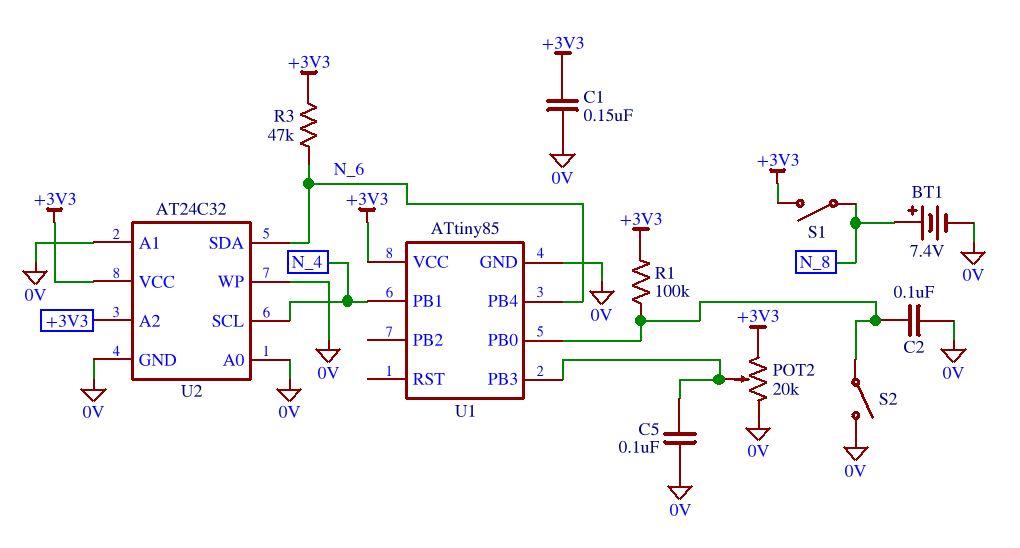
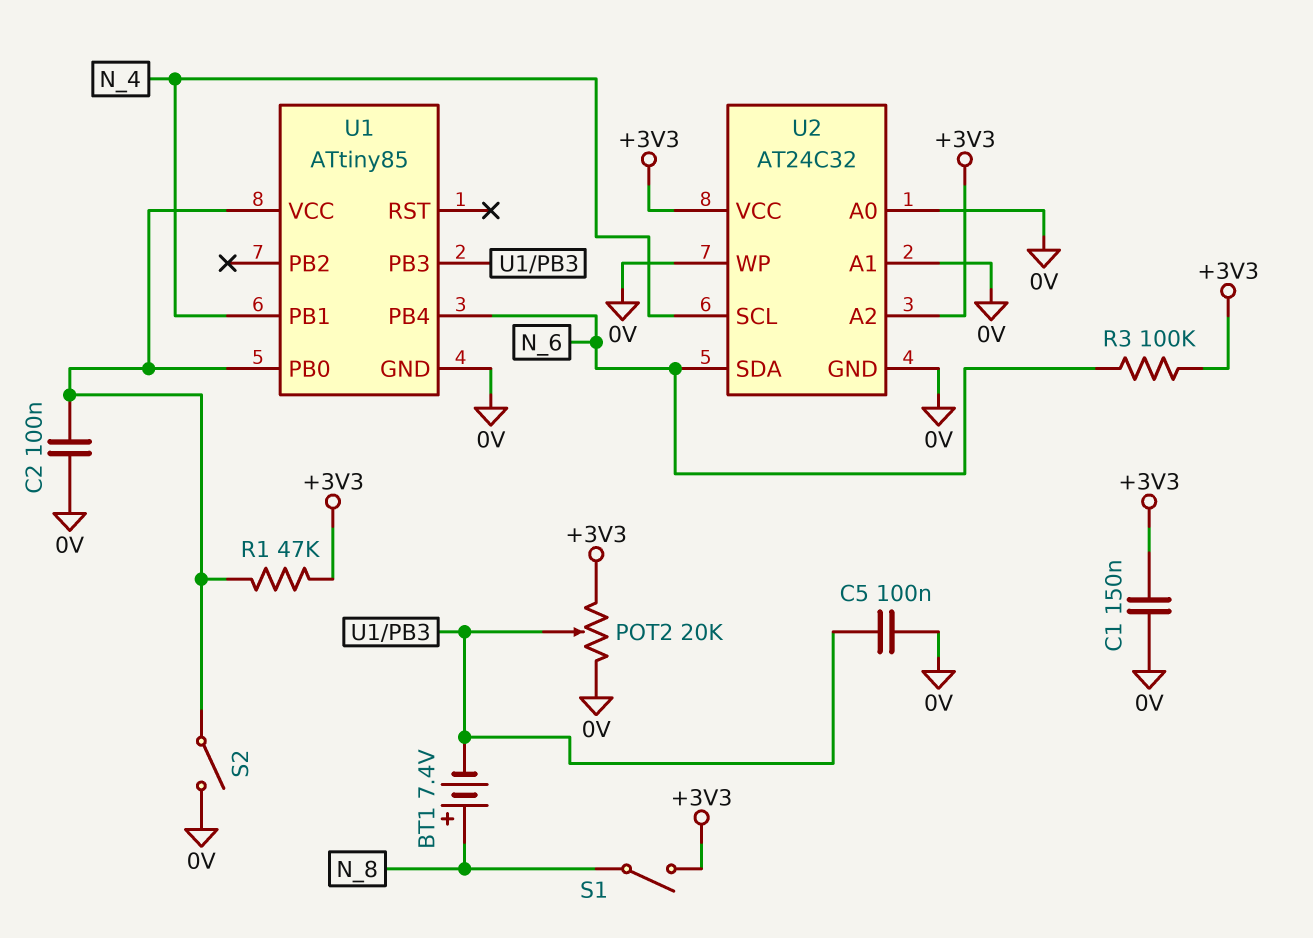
BT1: 7.4V (plus N_8, minus 0V) -> 7.4V (plus N_8, minus U1/PB3)
R1: 100k (+3V3, U1/PB0) -> 47k (+3V3, U1/PB0)
R3: 47k (+3V3, N_6) -> 100k (+3V3, N_6)
U1 pin VCC: +3V3 -> U1/PB0

